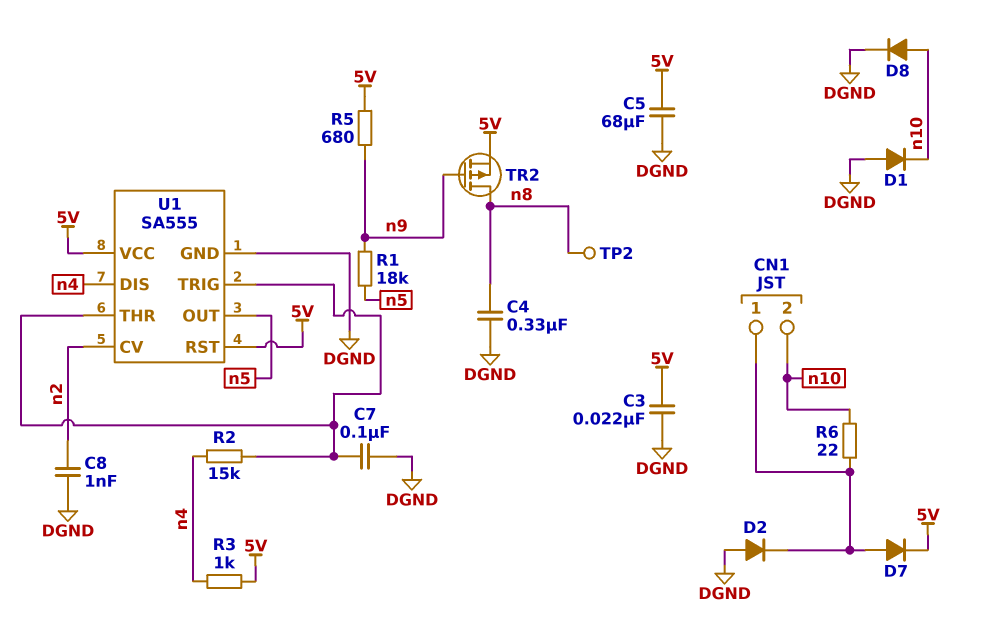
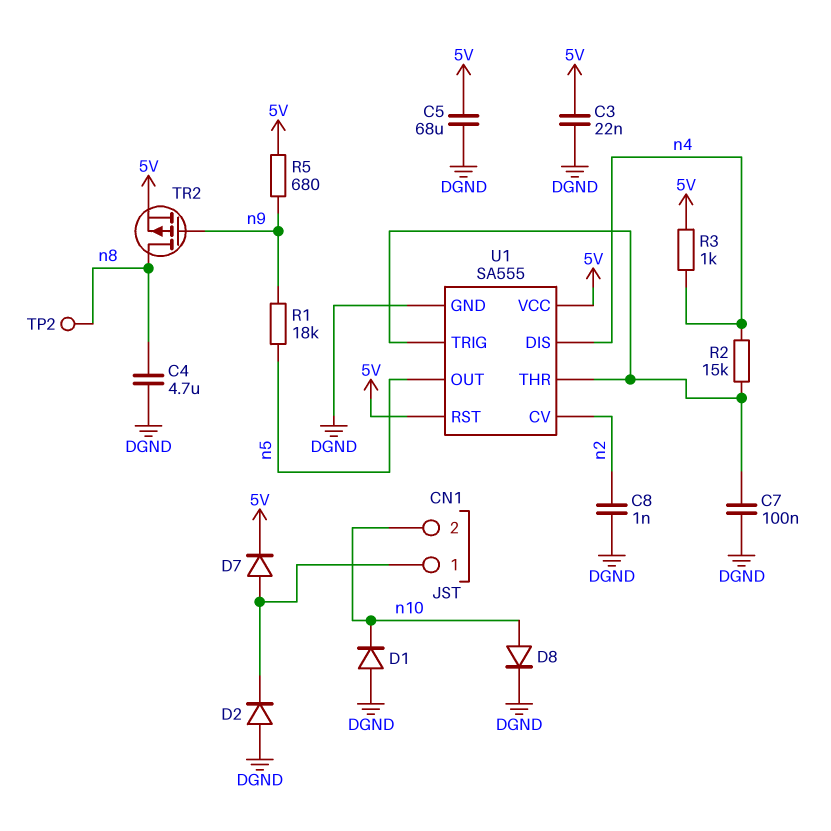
C4: 330nF (DGND, n8) -> 4.7uF (DGND, n8)
R6: 22 (CN1/1, n10) -> none

